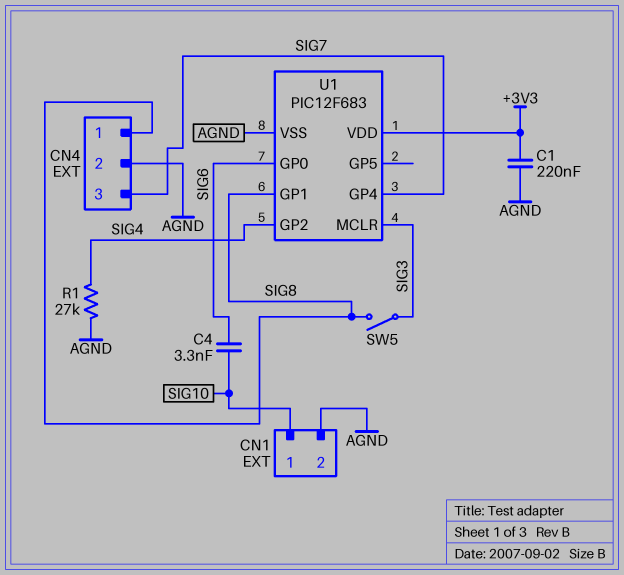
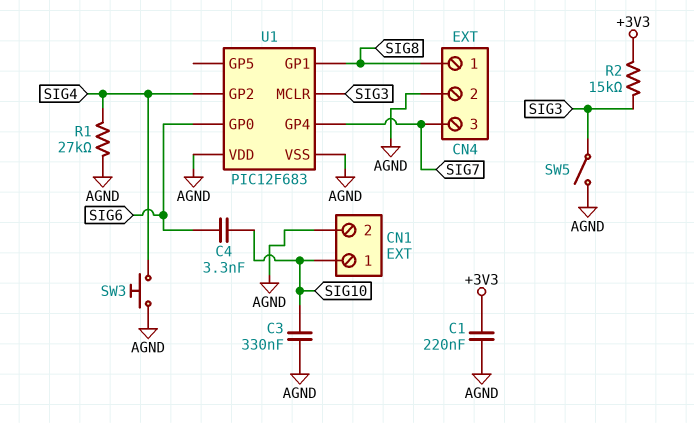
C3: none -> 330nF (AGND, SIG10)
R2: none -> 15k (+3V3, SIG3)
SW3: none -> button (AGND, SIG4)
SW5: switch (SIG3, SIG8) -> switch (AGND, SIG3)
U1 pin VDD: +3V3 -> AGND

